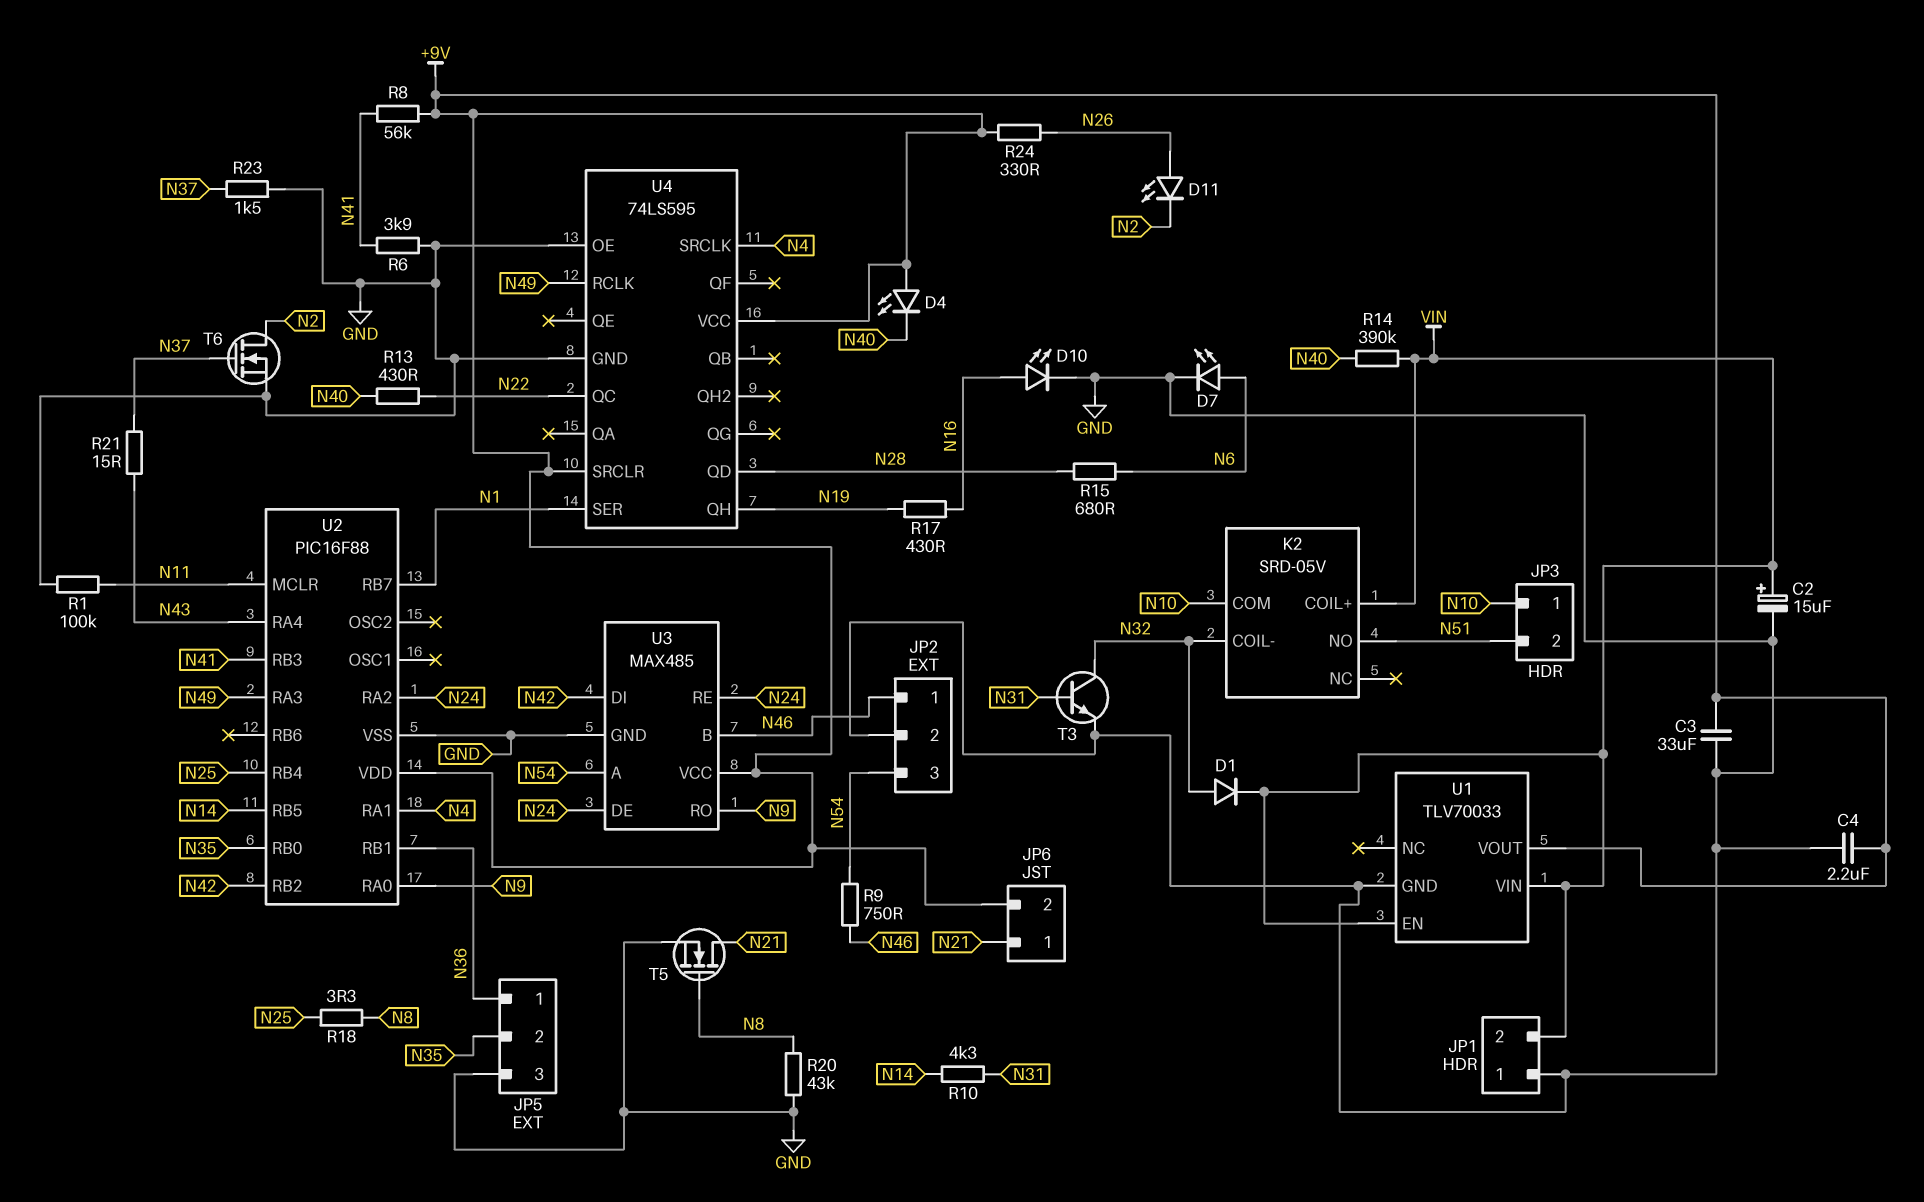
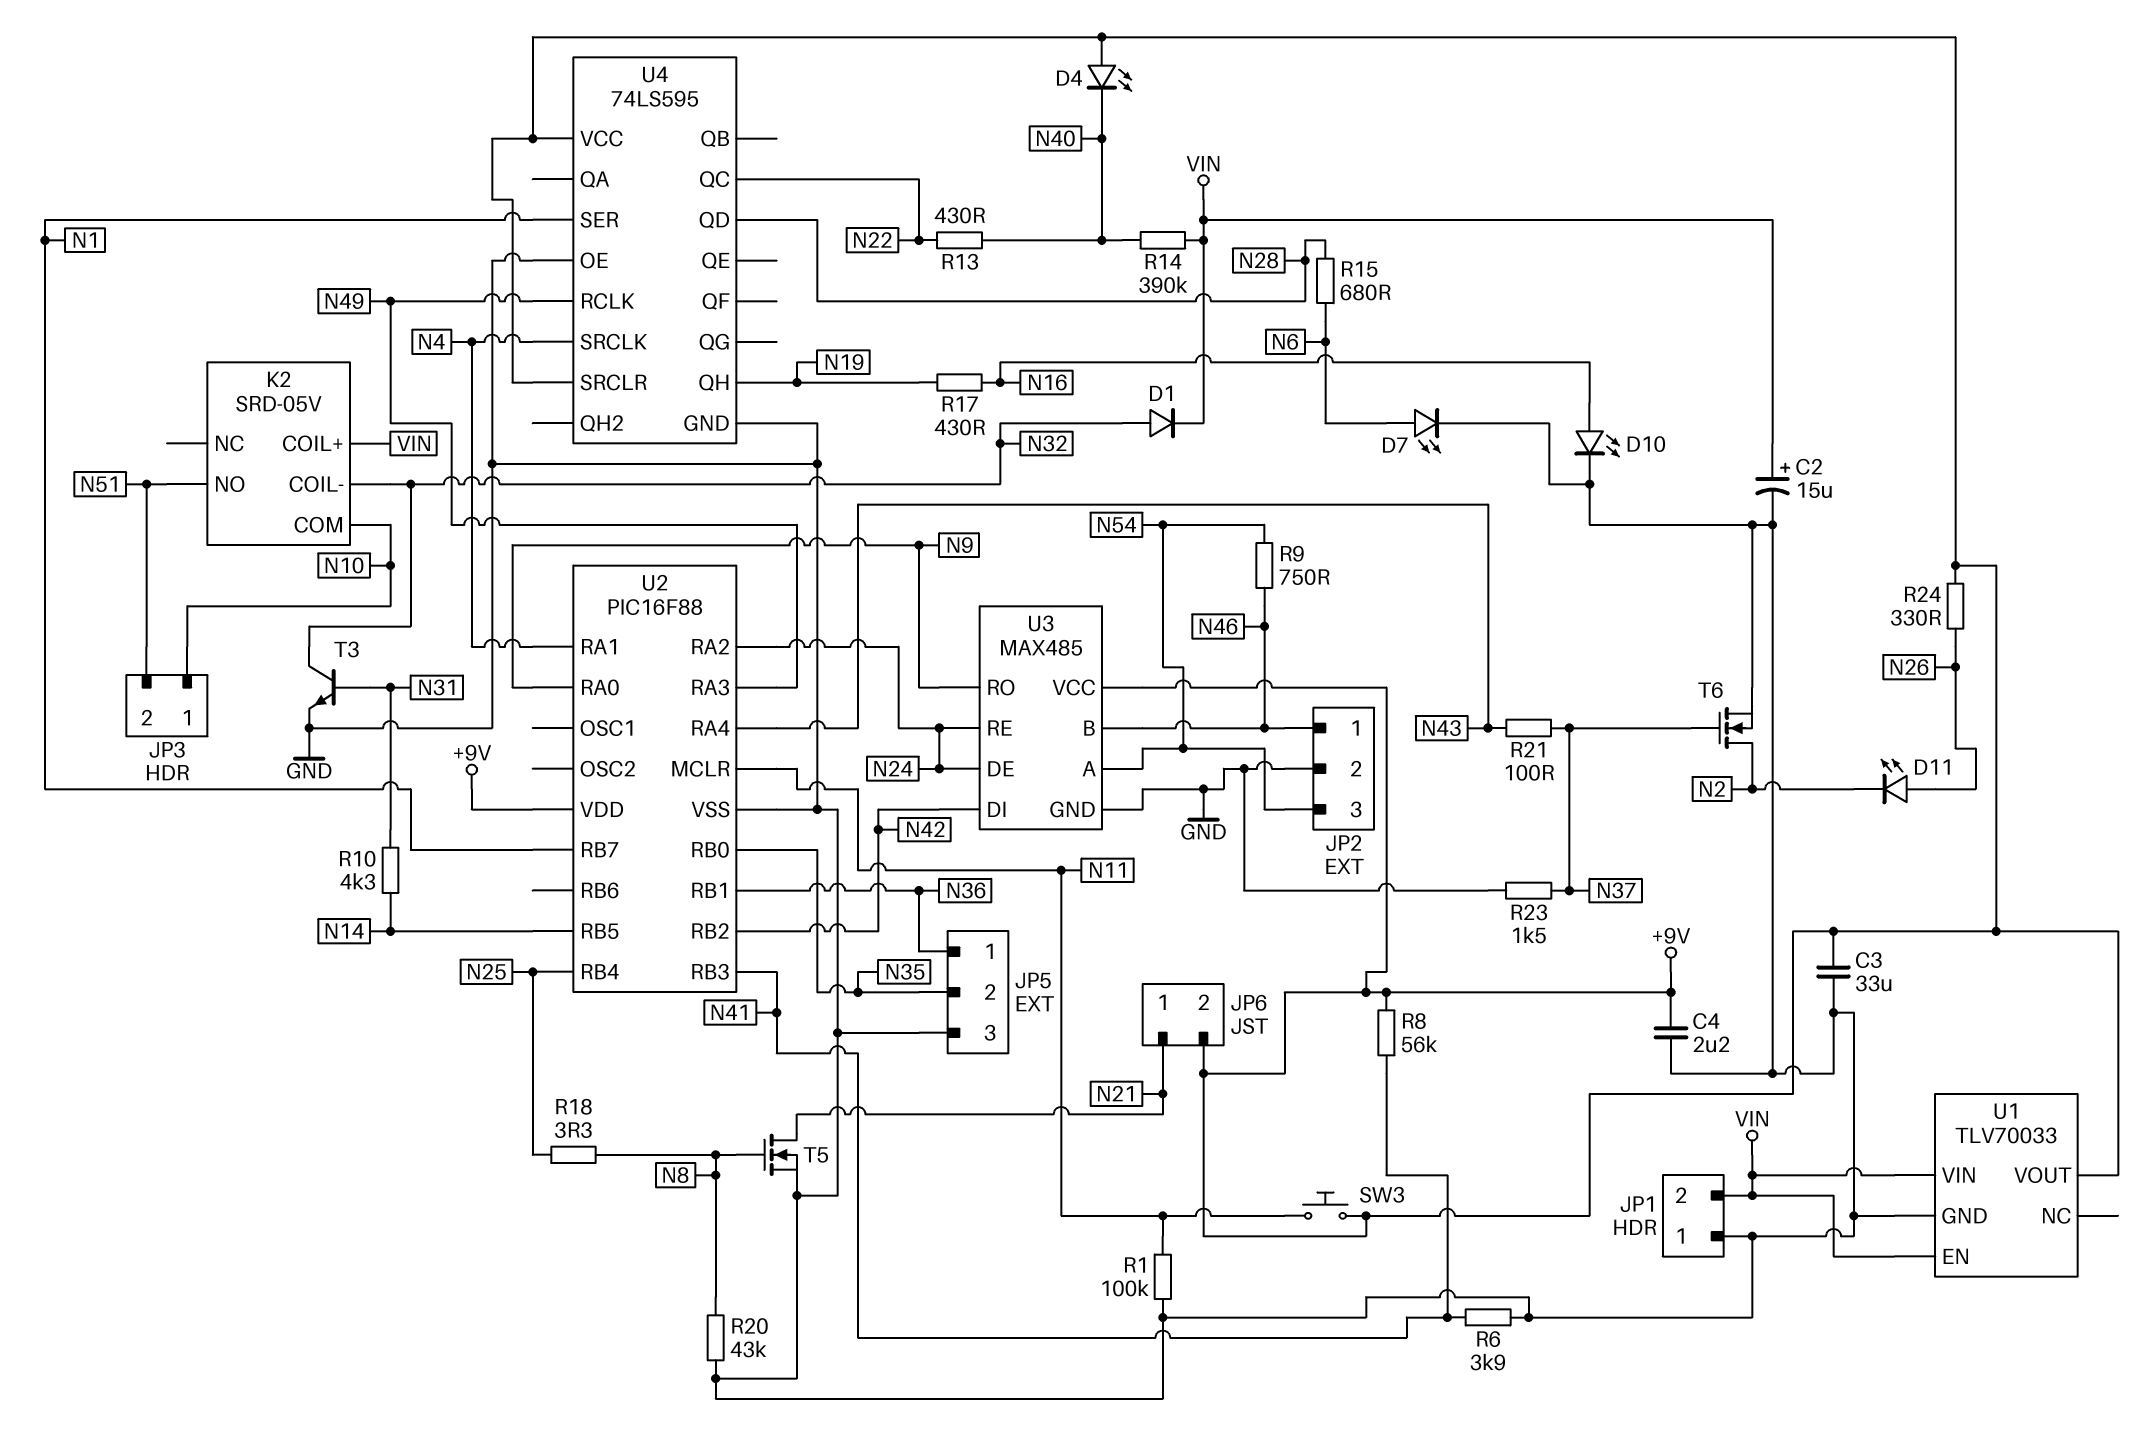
R21: 15 (N37, N43) -> 100 (N37, N43)
SW3: none -> button (+9V, N11)

